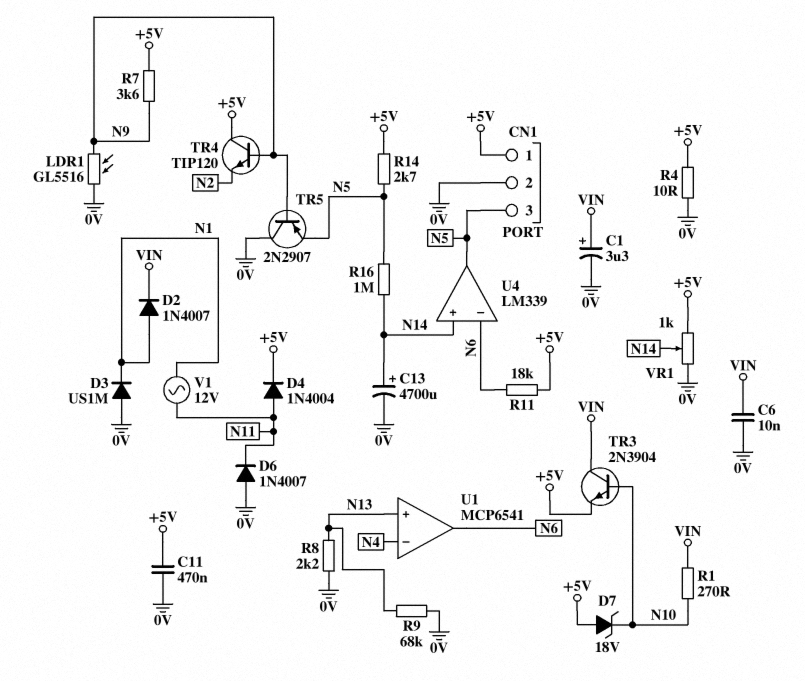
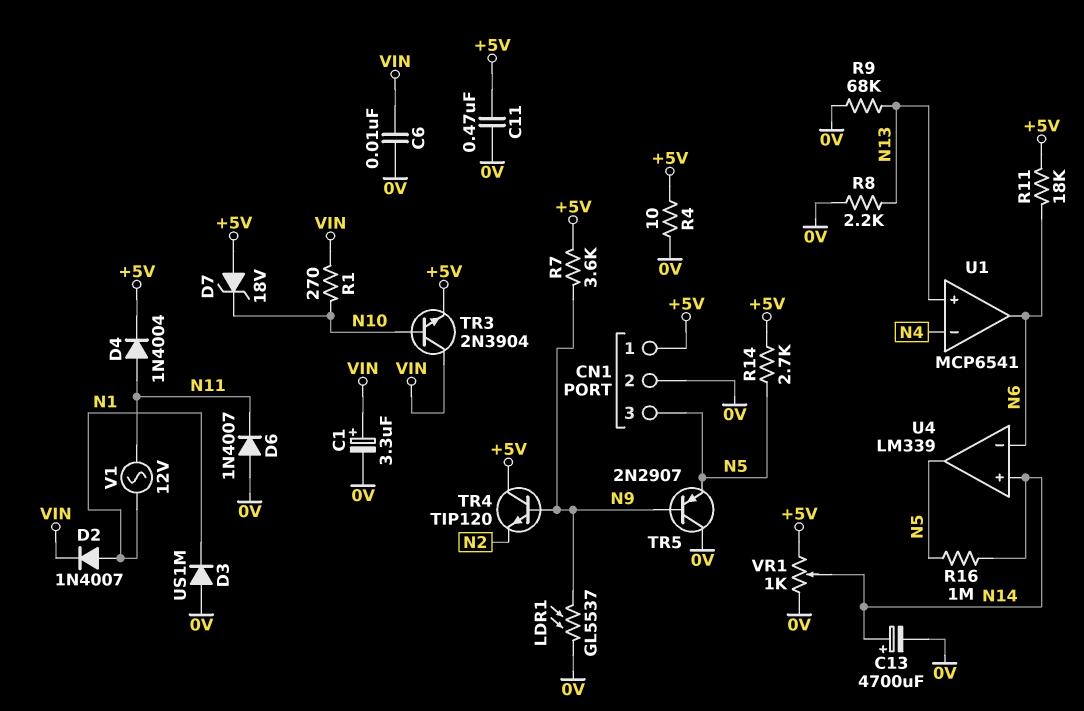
LDR1: GL5516 (0V, N9) -> GL5537 (0V, N9)

